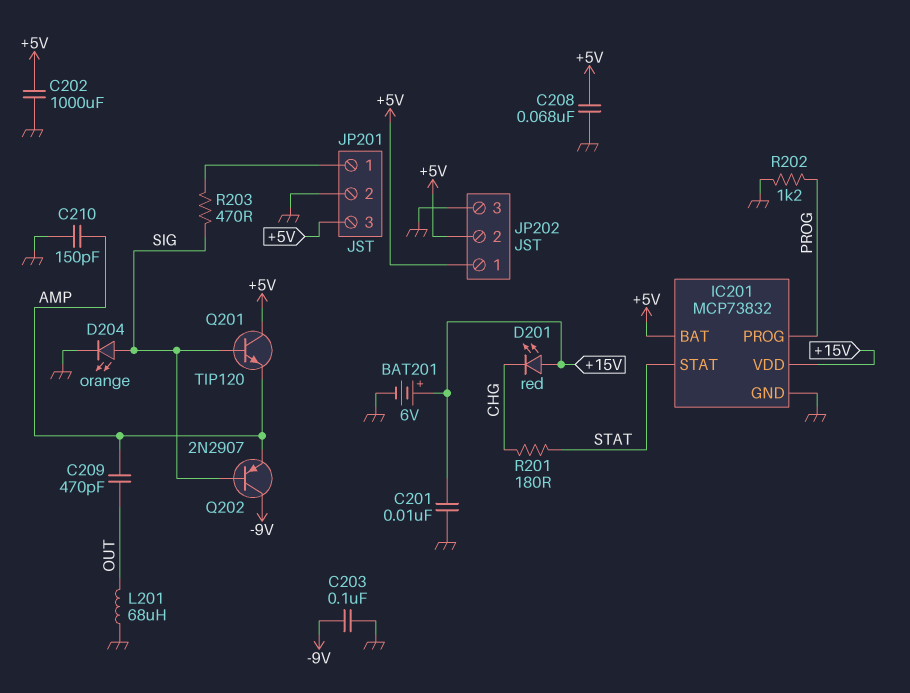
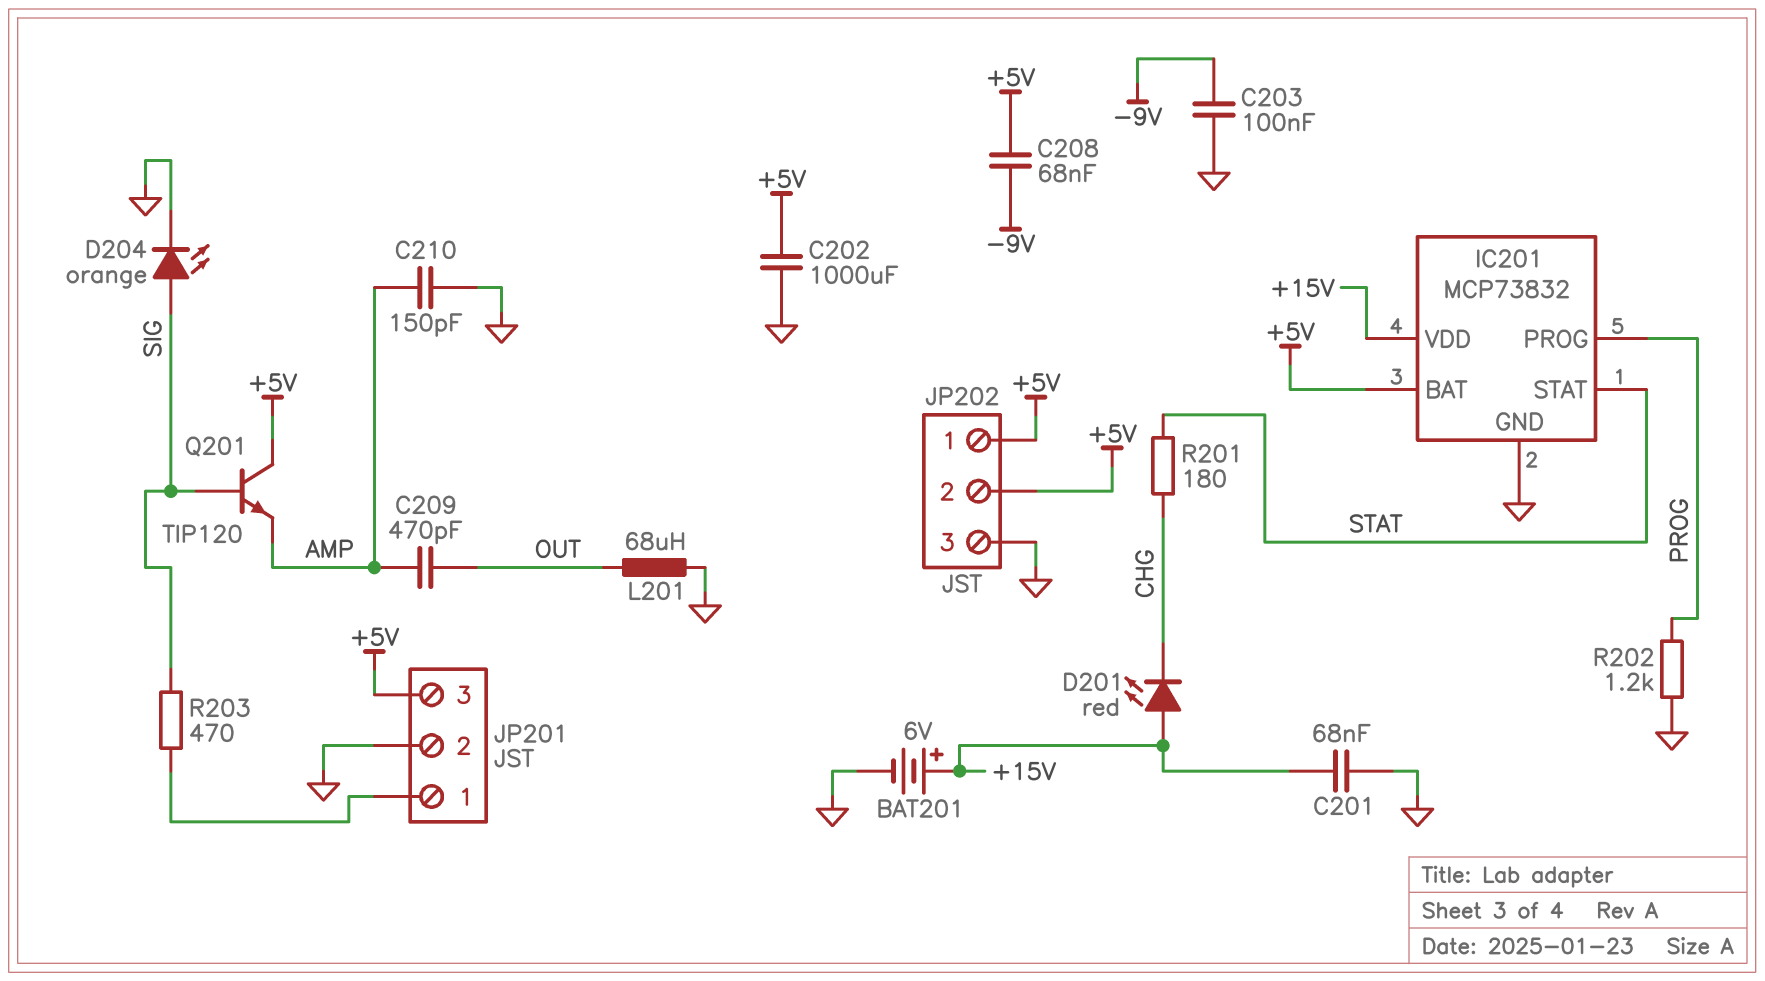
C201: 10nF (+15V, GND) -> 68nF (+15V, GND)
C208: 68nF (+5V, GND) -> 68nF (+5V, -9V)
Q202: PNP 2N2907 (B SIG, C -9V, E AMP) -> none

